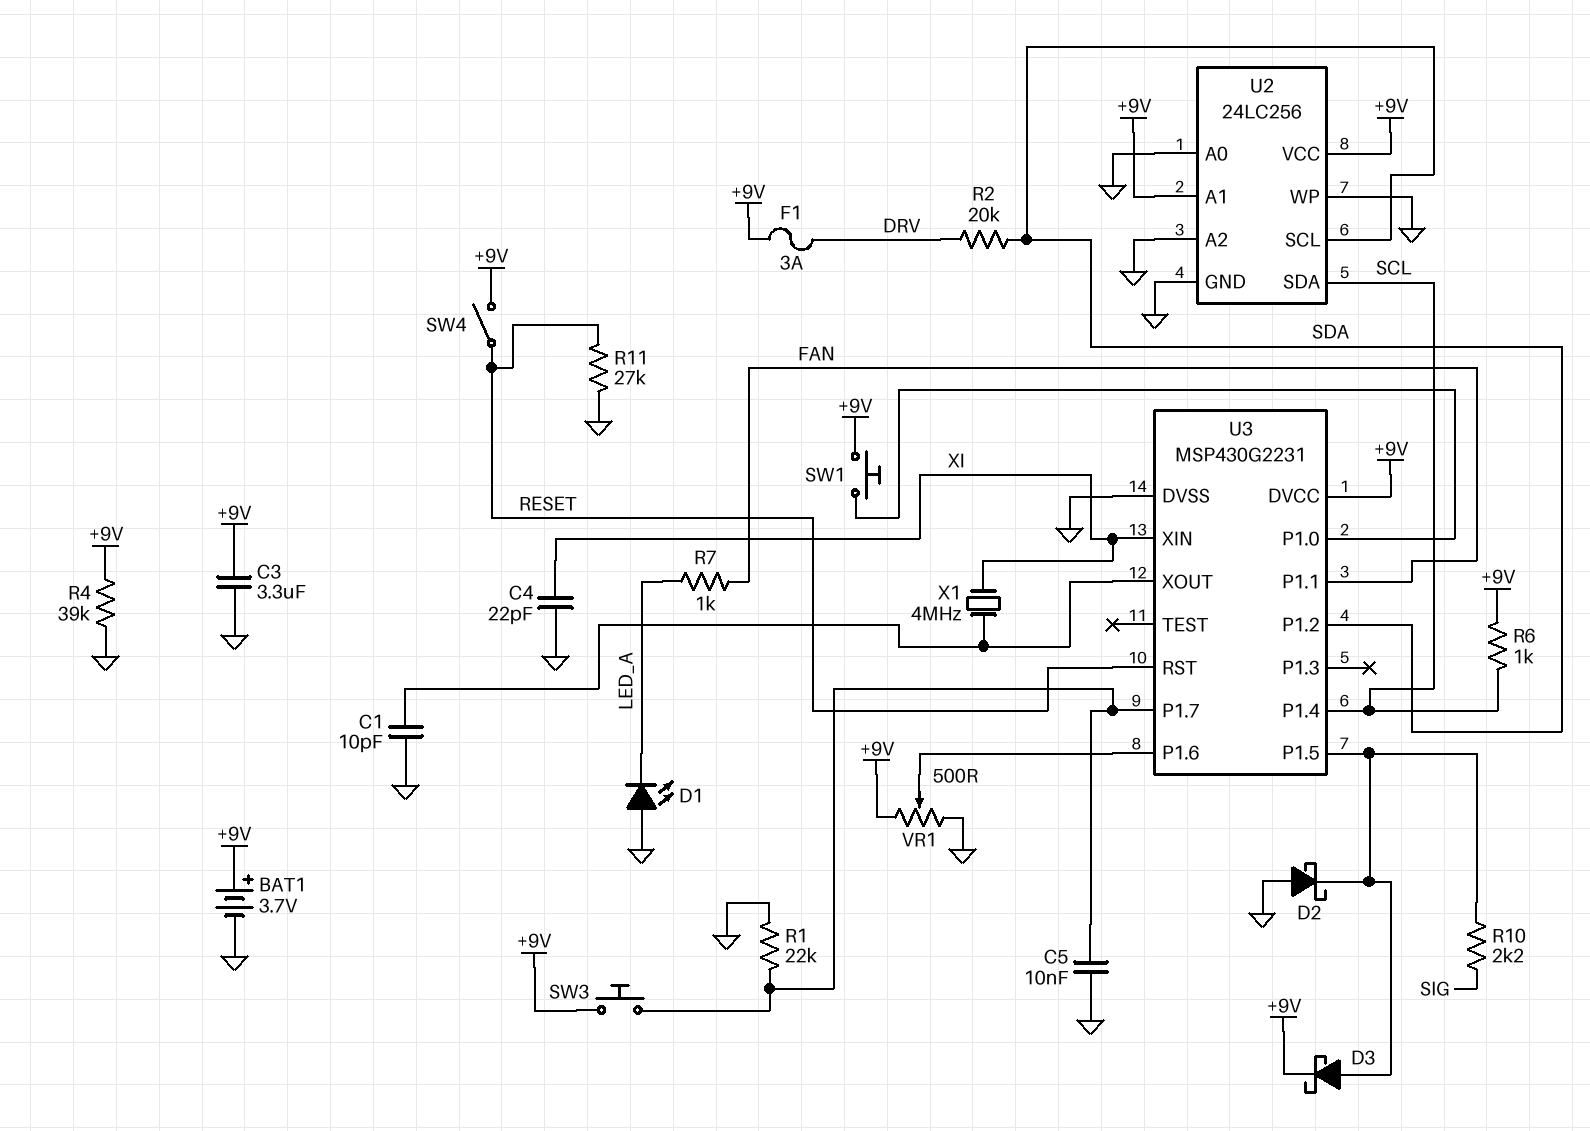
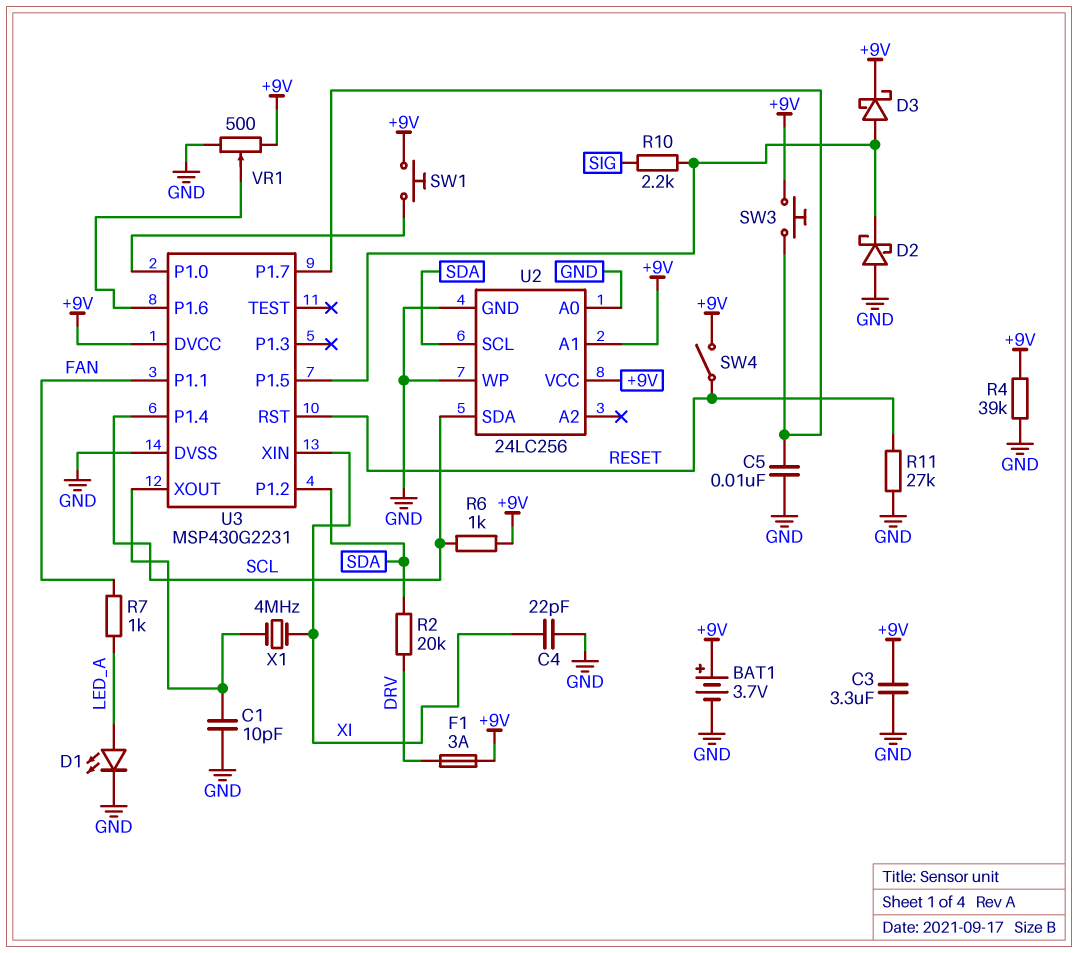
D1: LED (A GND, K LED_A) -> LED (A LED_A, K GND)
R1: 22k (GND, U3/P1.7) -> none
U2 pin A2: GND -> none

